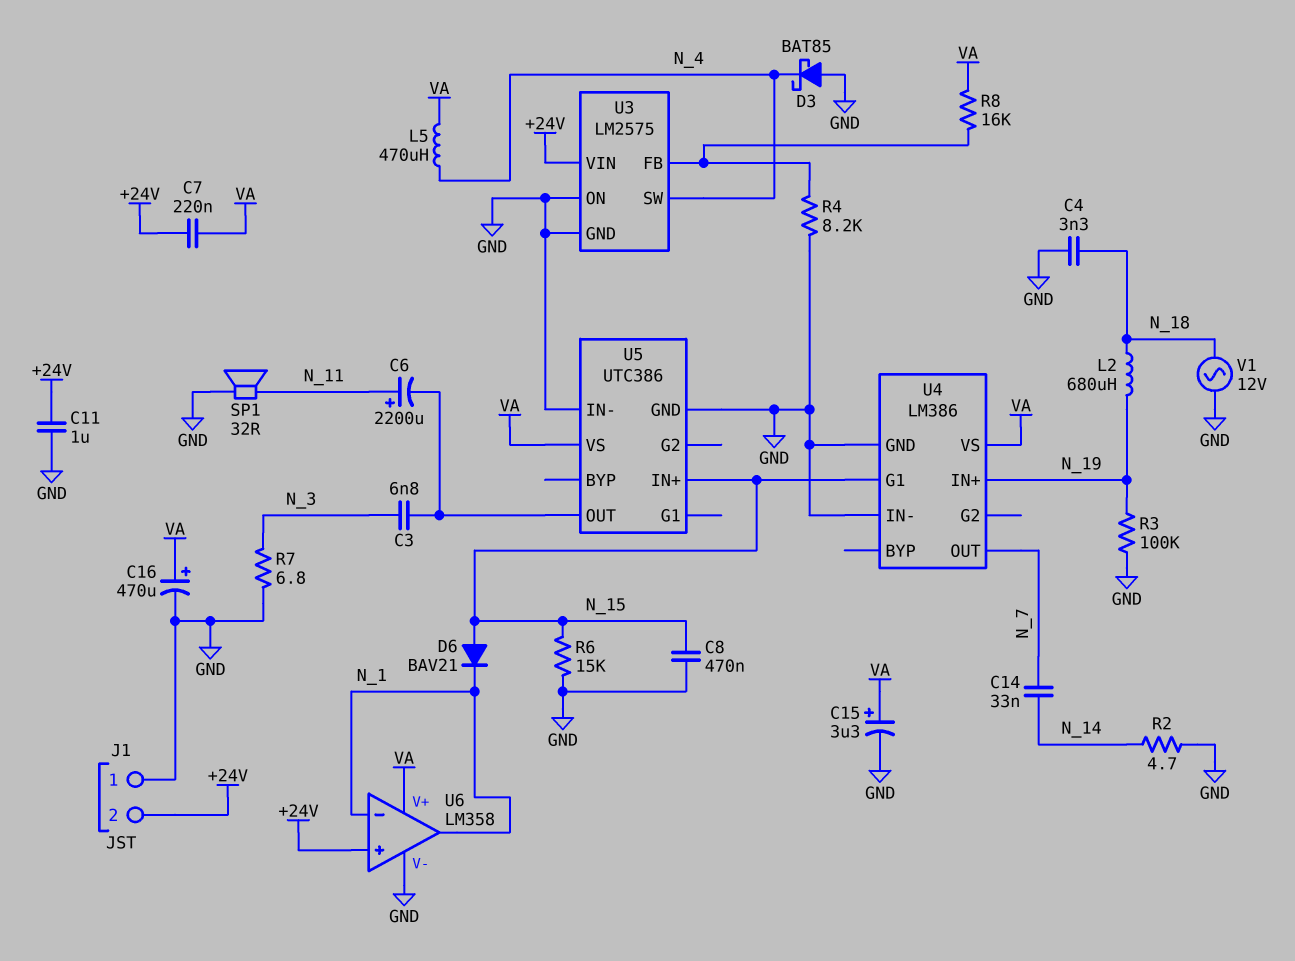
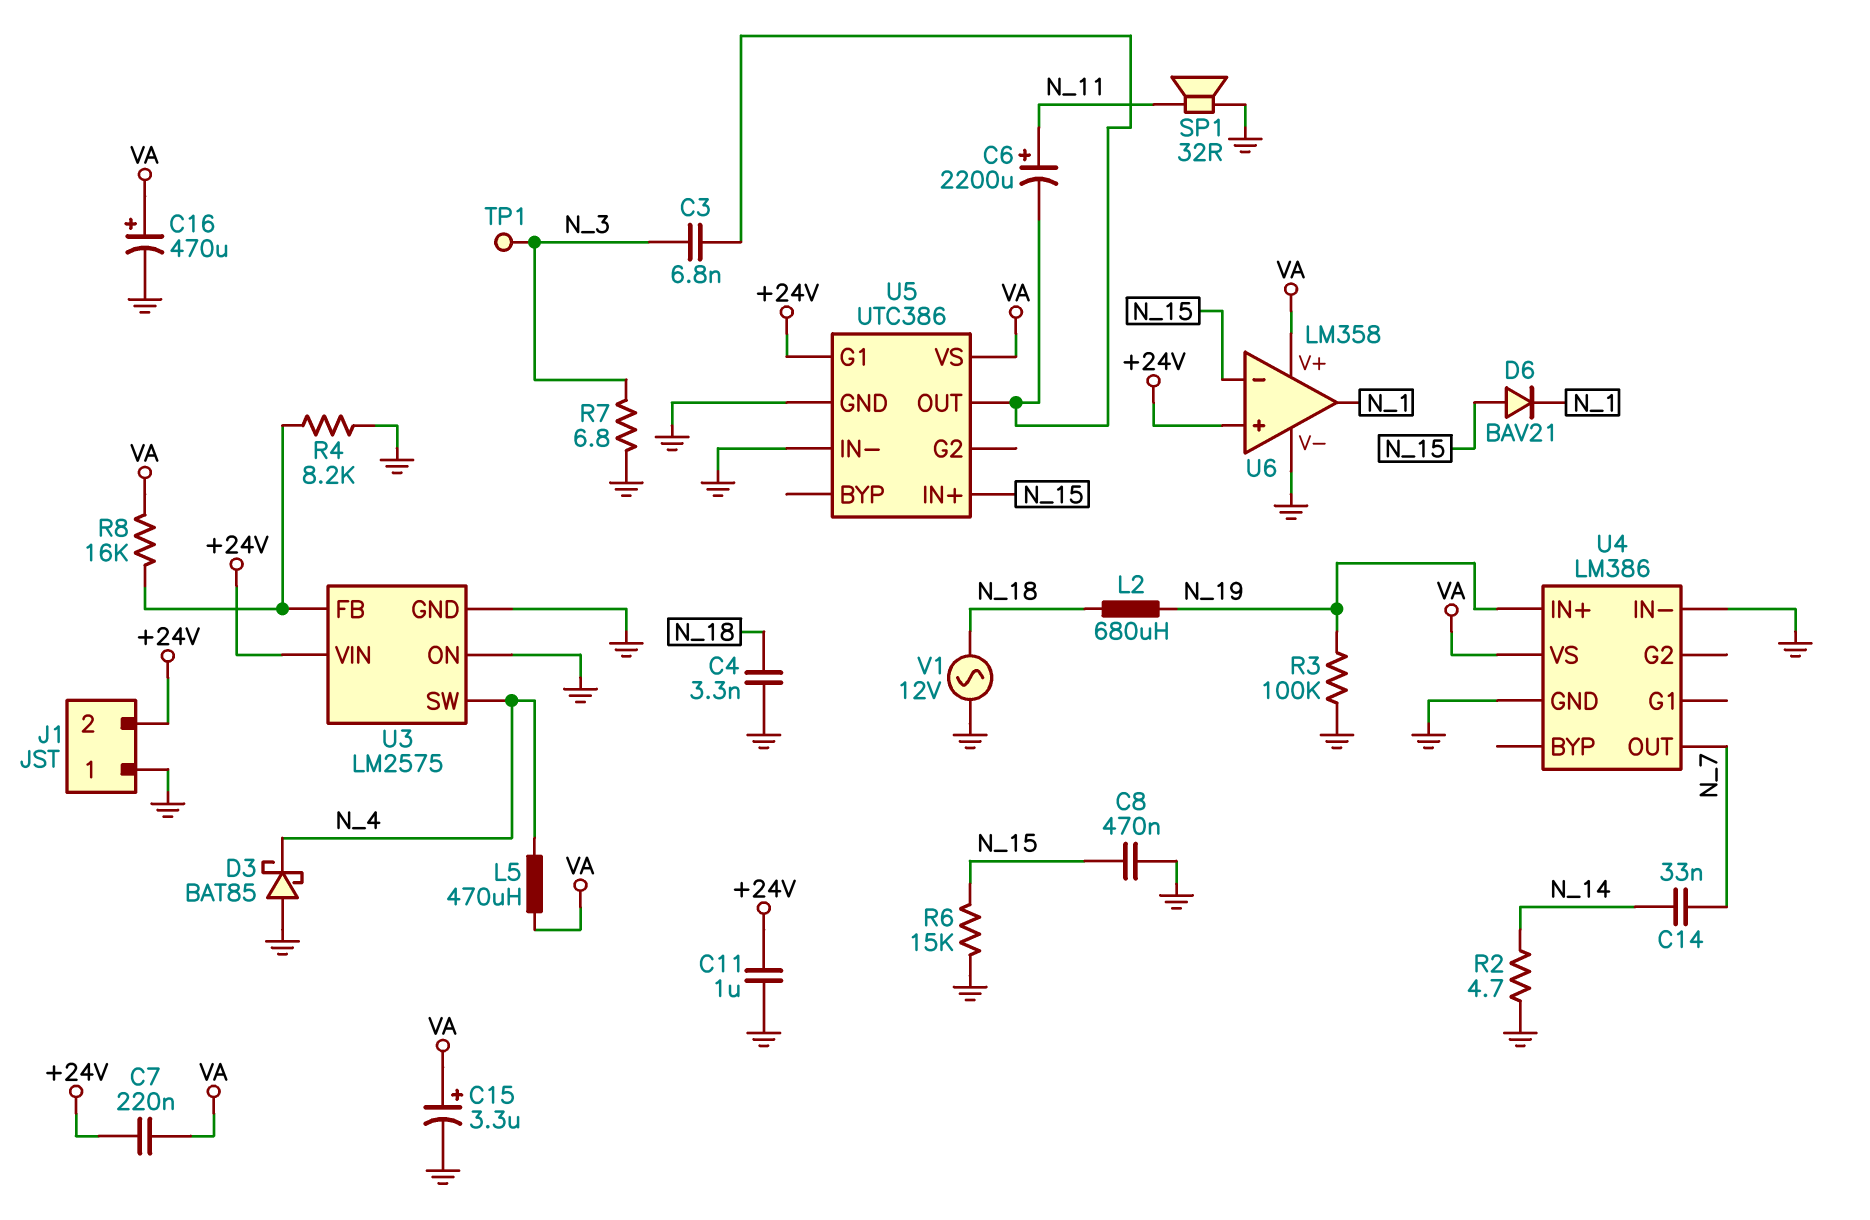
TP1: none -> test point (N_3)
U4 pin G1: N_15 -> none
U5 pin G1: none -> +24V
U6 pin in-: N_1 -> N_15

